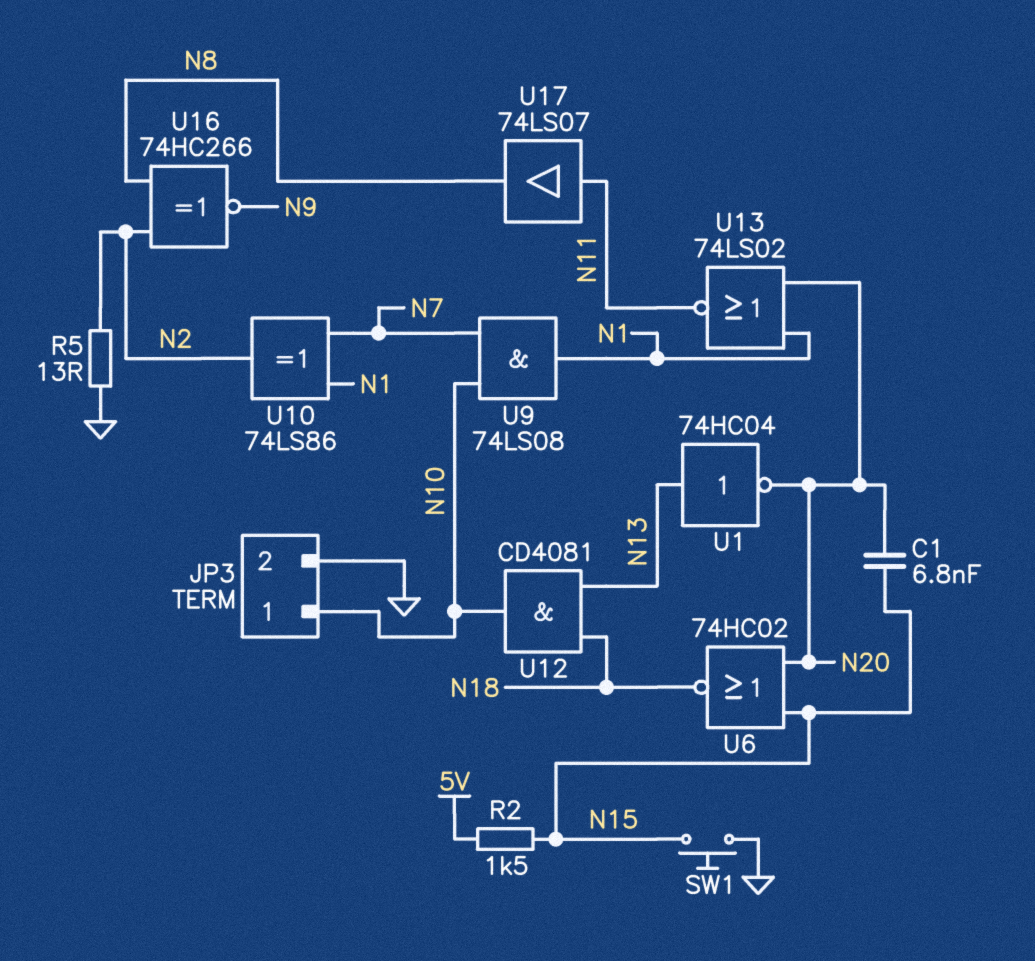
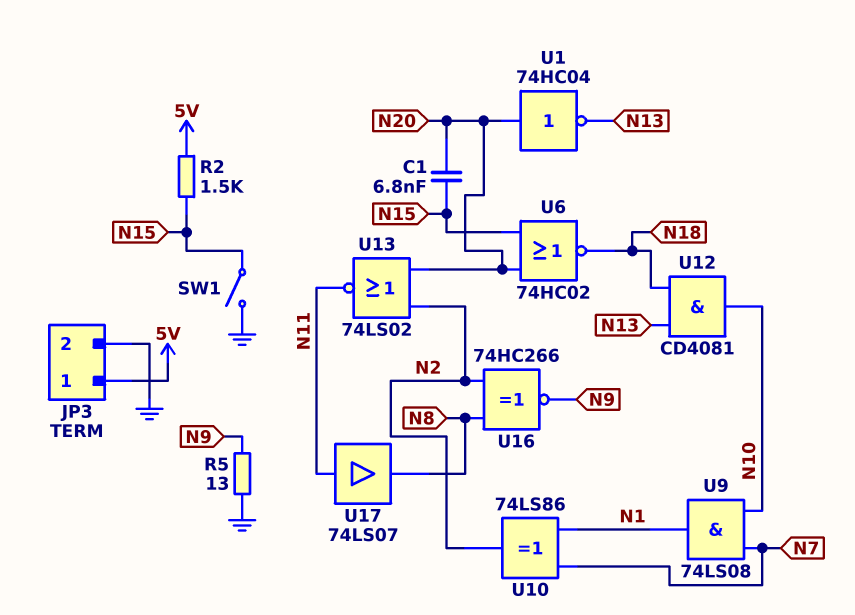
JP3 pin 1: N10 -> 5V
R5: 13 (GND, N2) -> 13 (GND, N9)
SW1: button (GND, N15) -> switch (GND, N15)
U1: NOT 74HC04 (in N13, out N20) -> NOT 74HC04 (in N20, out N13)
U13: NOR 74LS02 (in N1, in N20, out N11) -> NOR 74LS02 (in N2, in N20, out N11)

